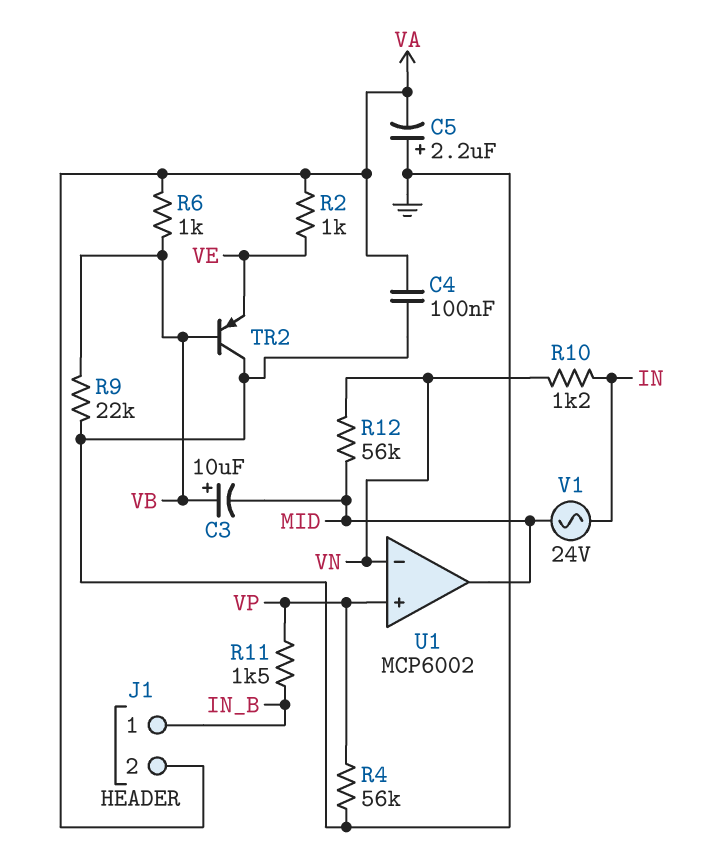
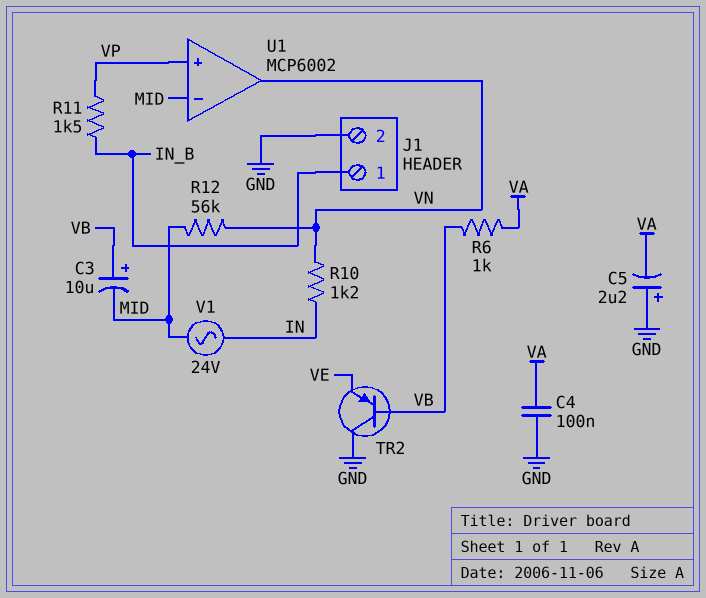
J1 pin 2: VA -> GND
R2: 1k (VA, VE) -> none
R4: 56k (GND, VP) -> none
R9: 22k (GND, VB) -> none
U1 pin in-: VN -> MID
U1 pin out: MID -> VN

